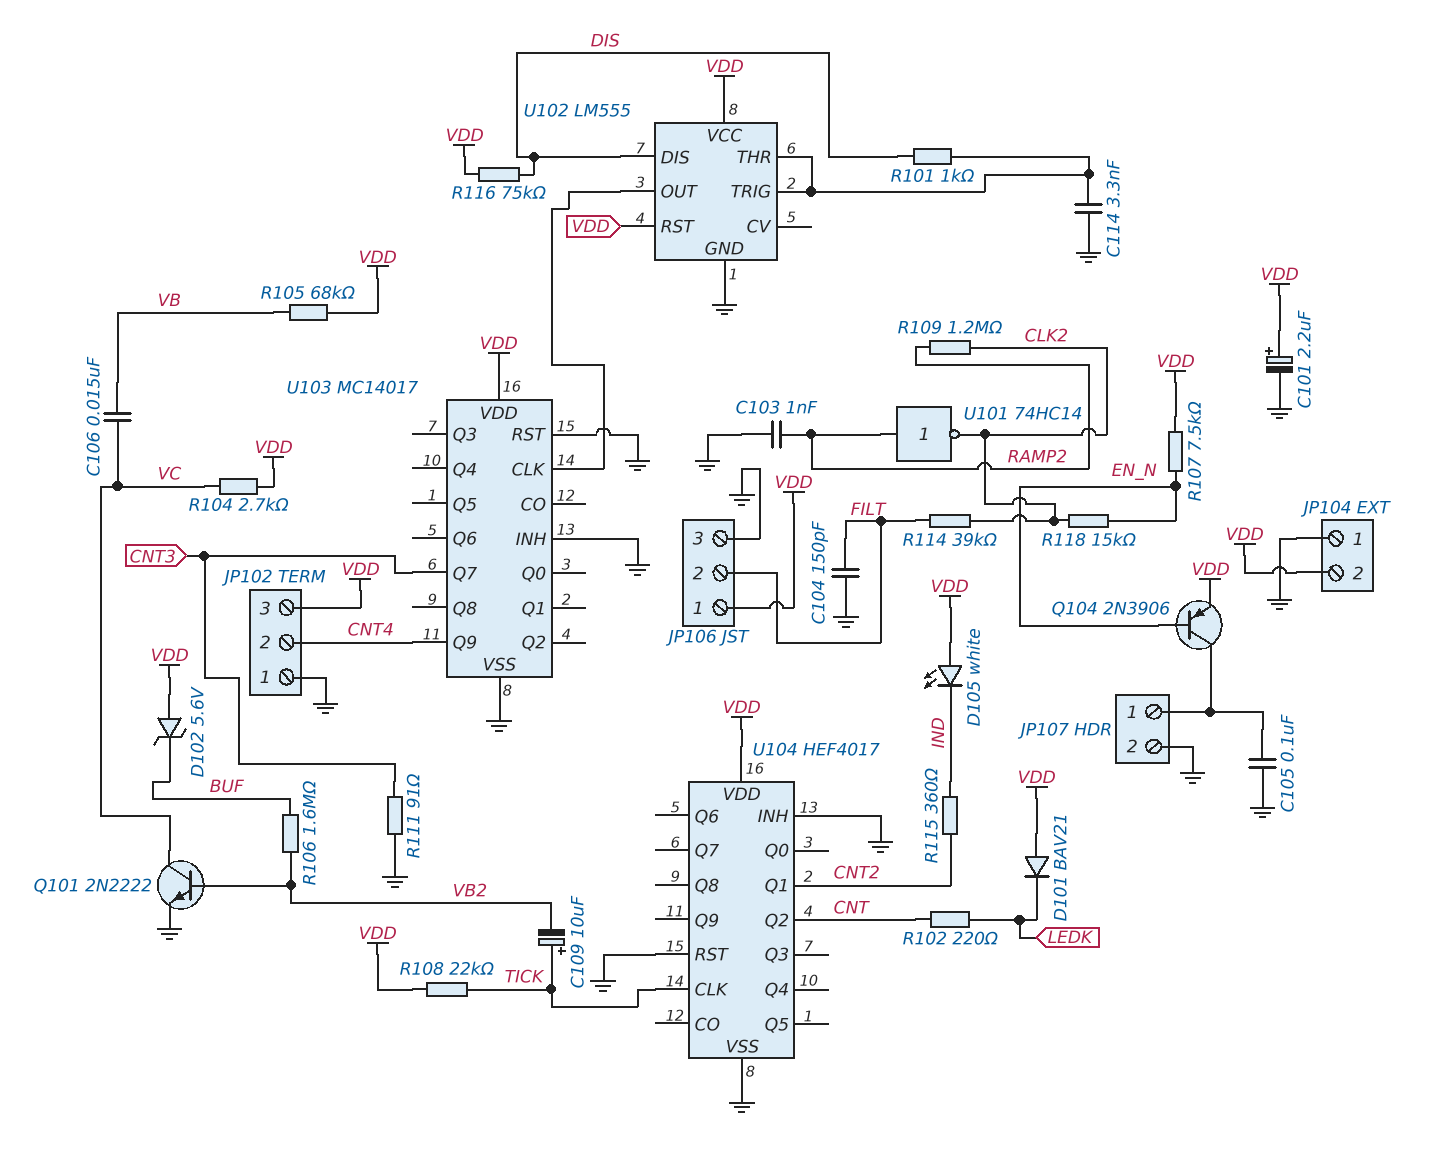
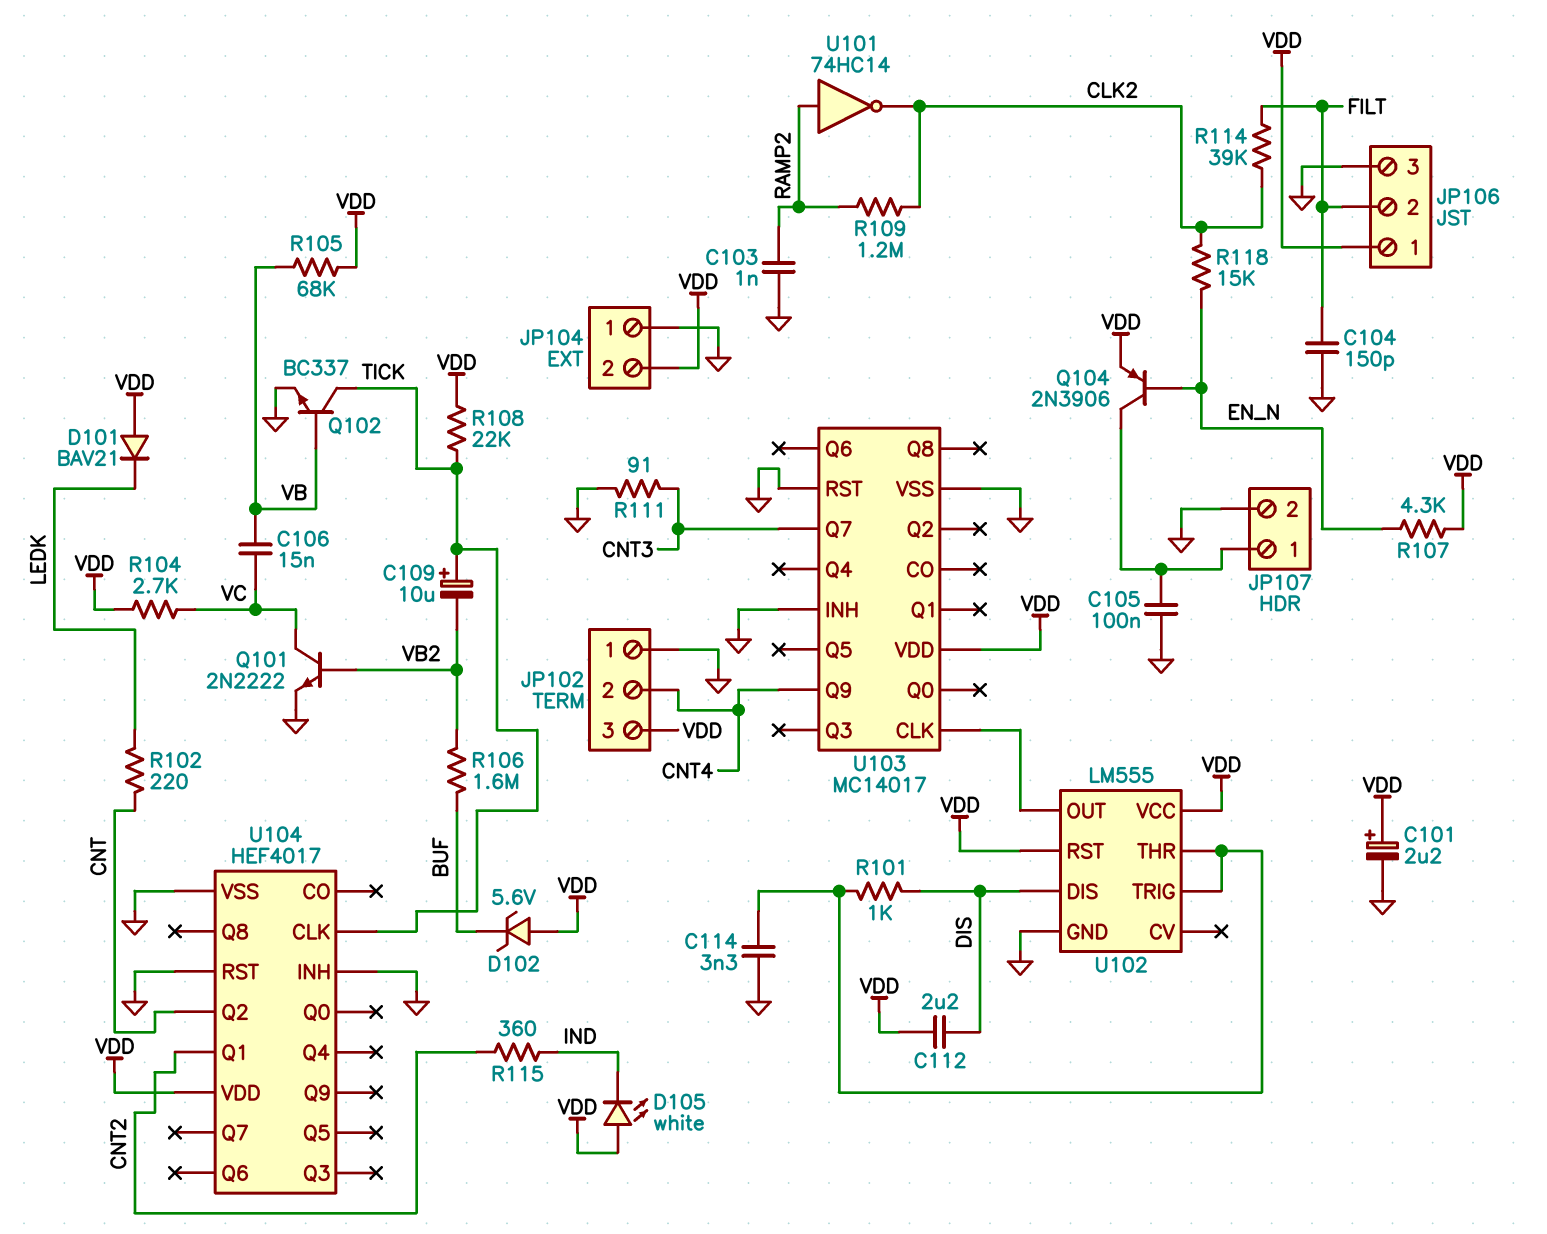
C112: none -> 2.2uF (DIS, VDD)
Q102: none -> NPN BC337 (B VB, C TICK, E GND)
R107: 7.5k (EN_N, VDD) -> 4.3k (EN_N, VDD)
R116: 75k (DIS, VDD) -> none

